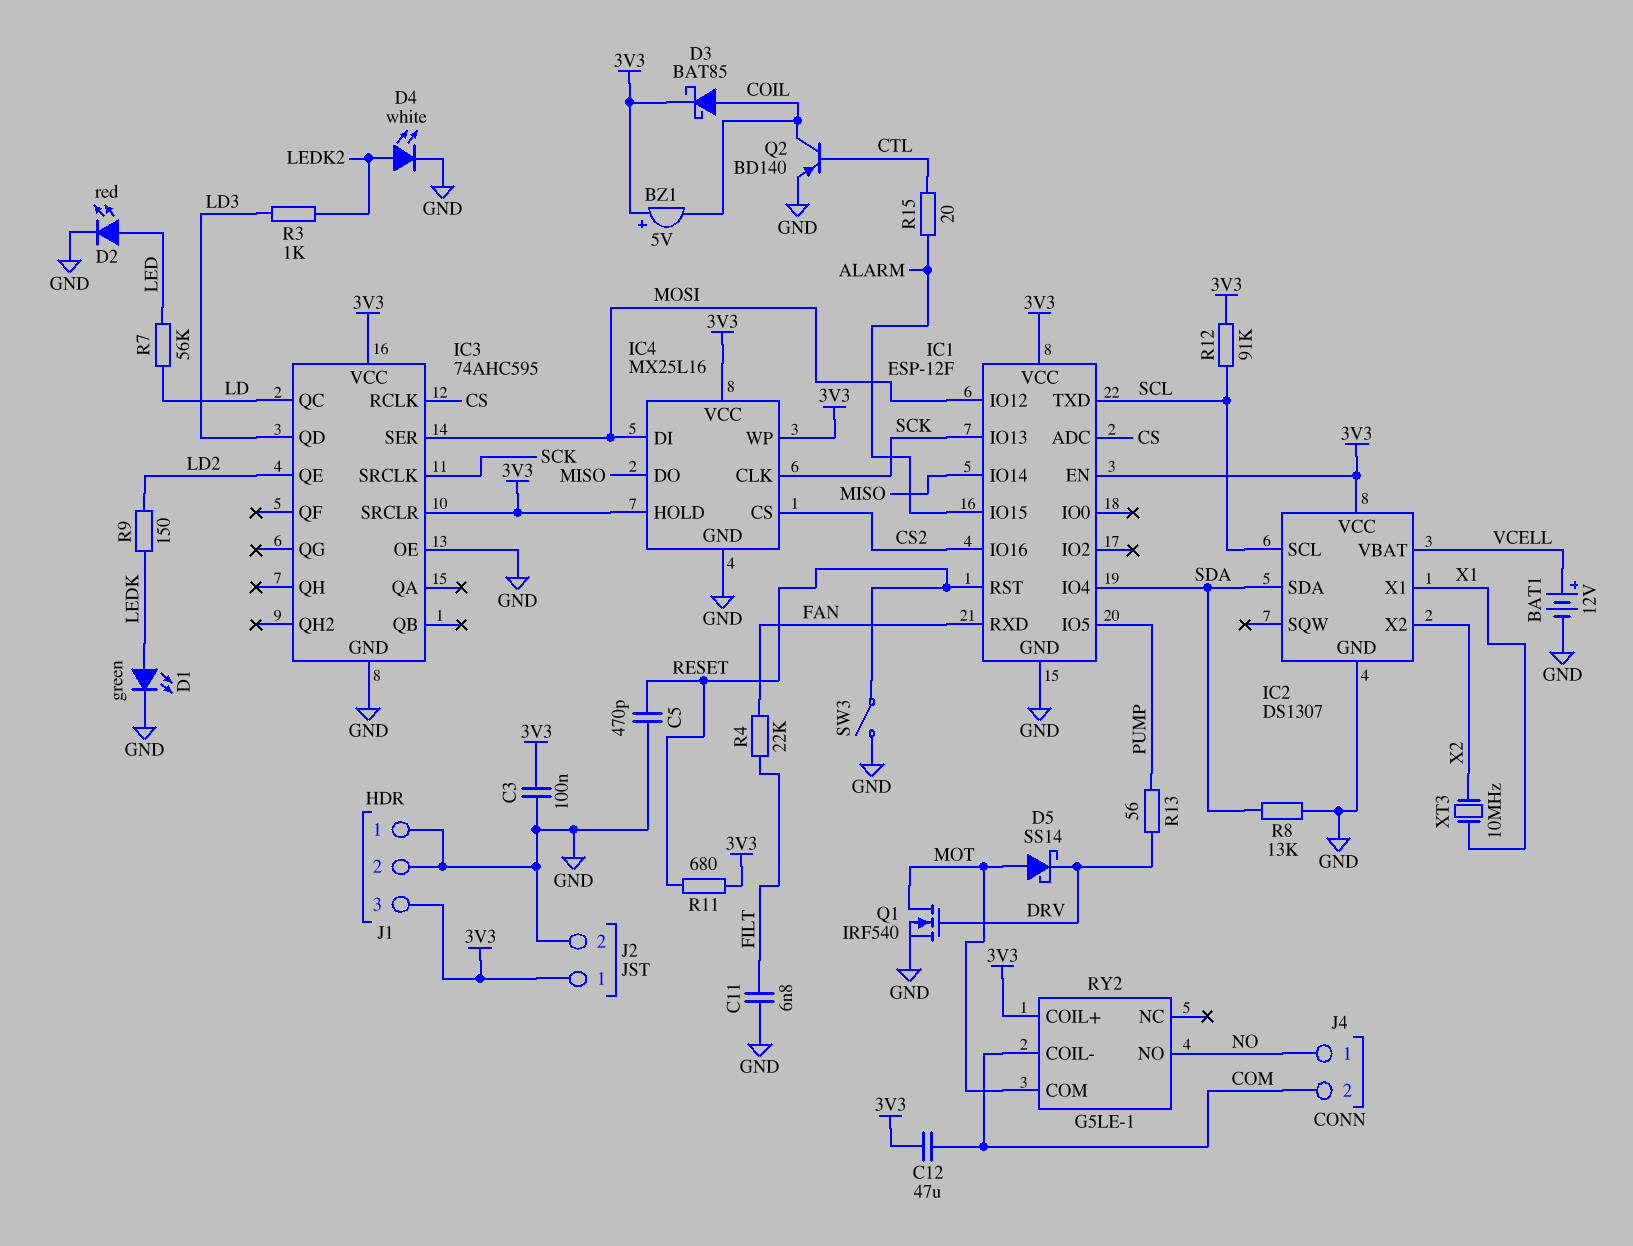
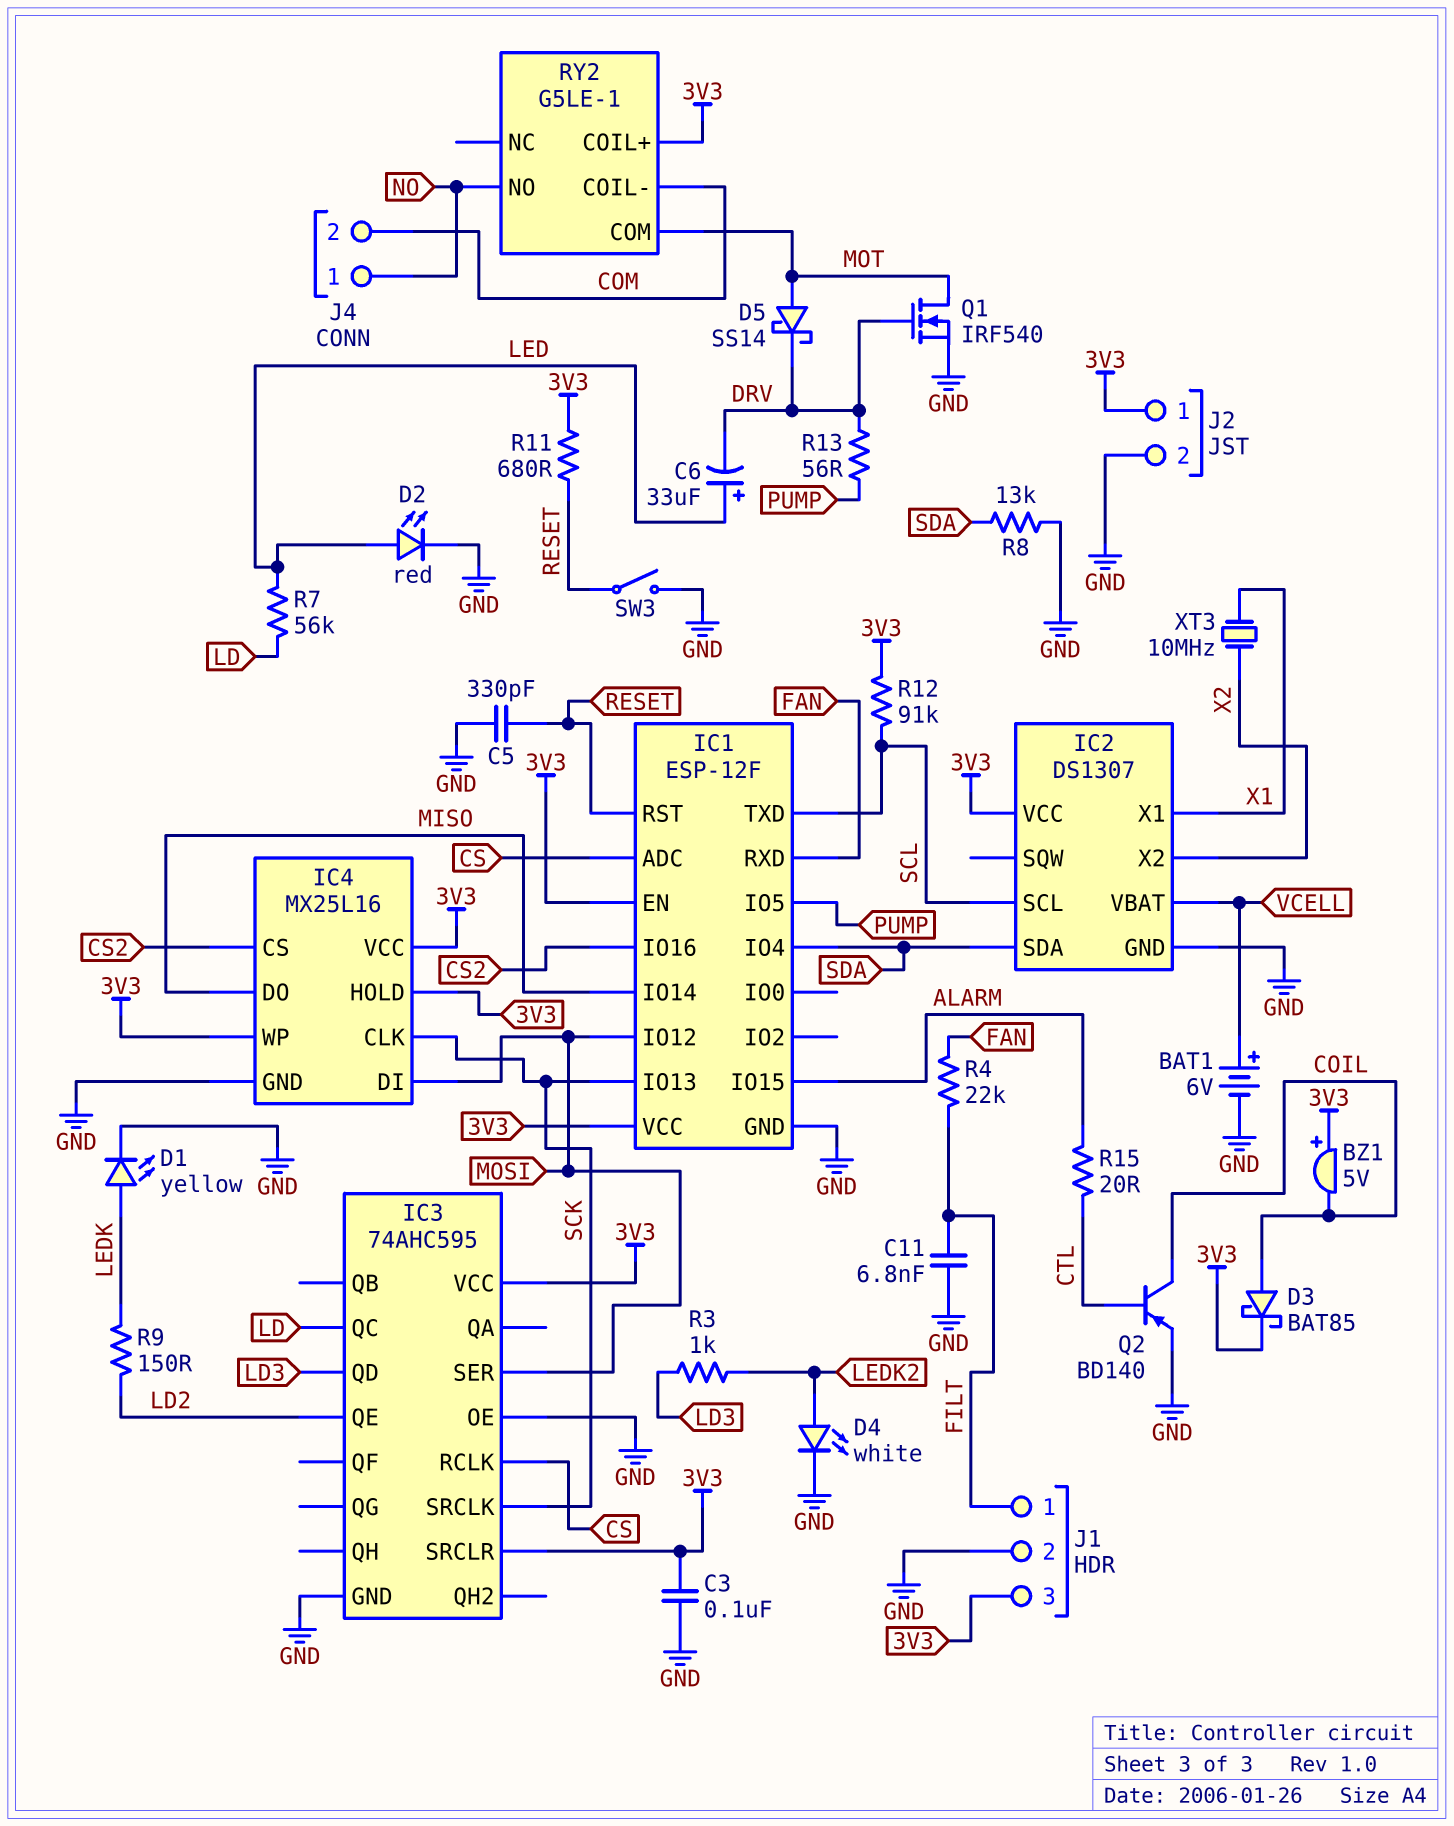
BAT1: 12V (plus VCELL, minus GND) -> 6V (plus VCELL, minus GND)
C5: 470pF (GND, RESET) -> 330pF (GND, RESET)
C6: none -> 33uF (plus LED, minus DRV)
C12: 47uF (3V3, COM) -> none
D1: LED green (A LEDK, K GND) -> LED yellow (A LEDK, K GND)
J1 pin 1: GND -> FILT

